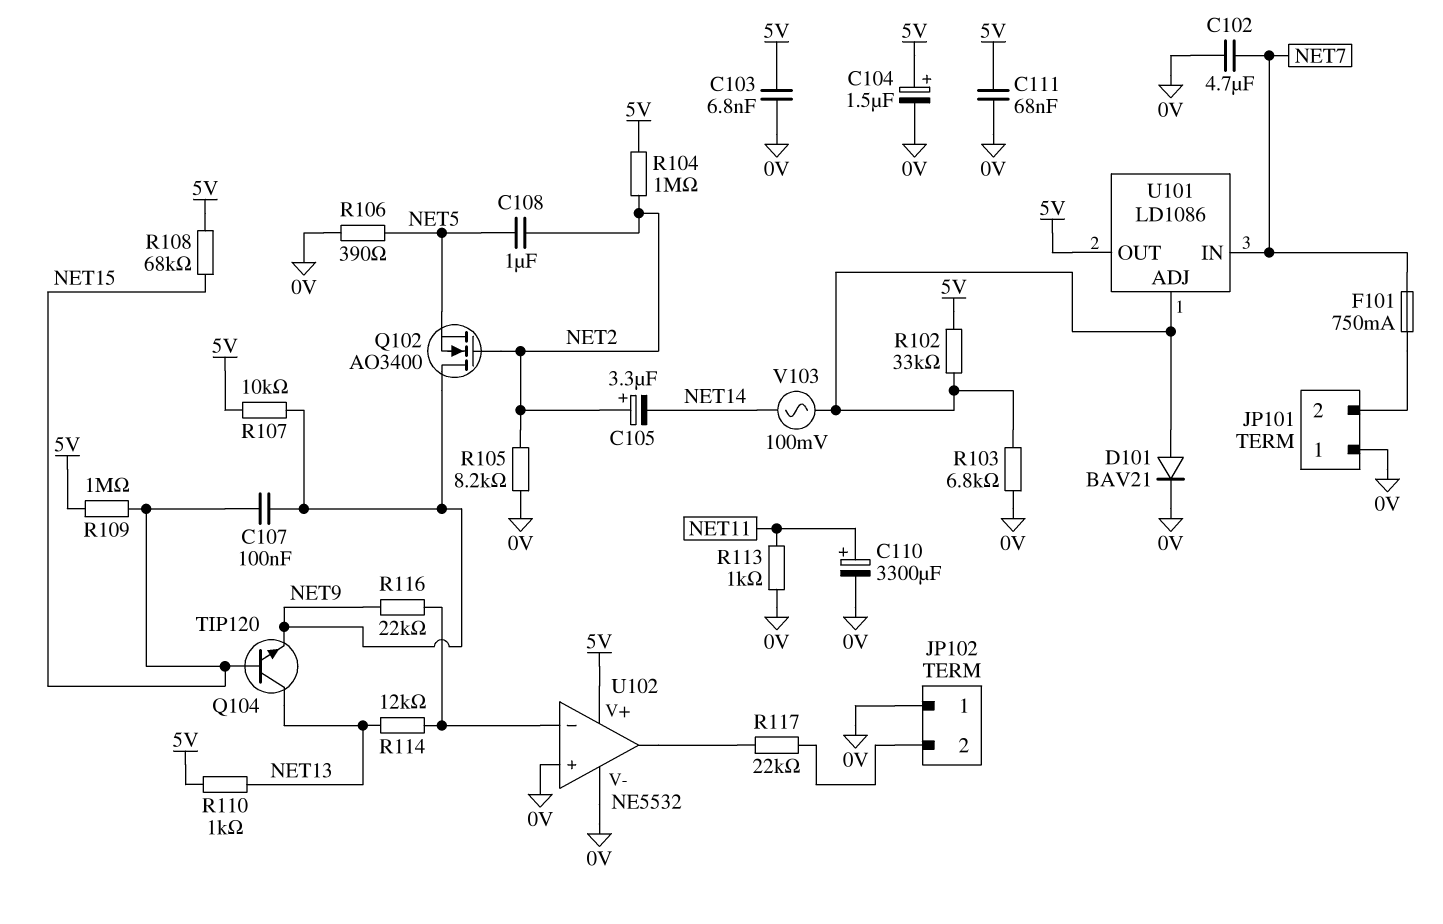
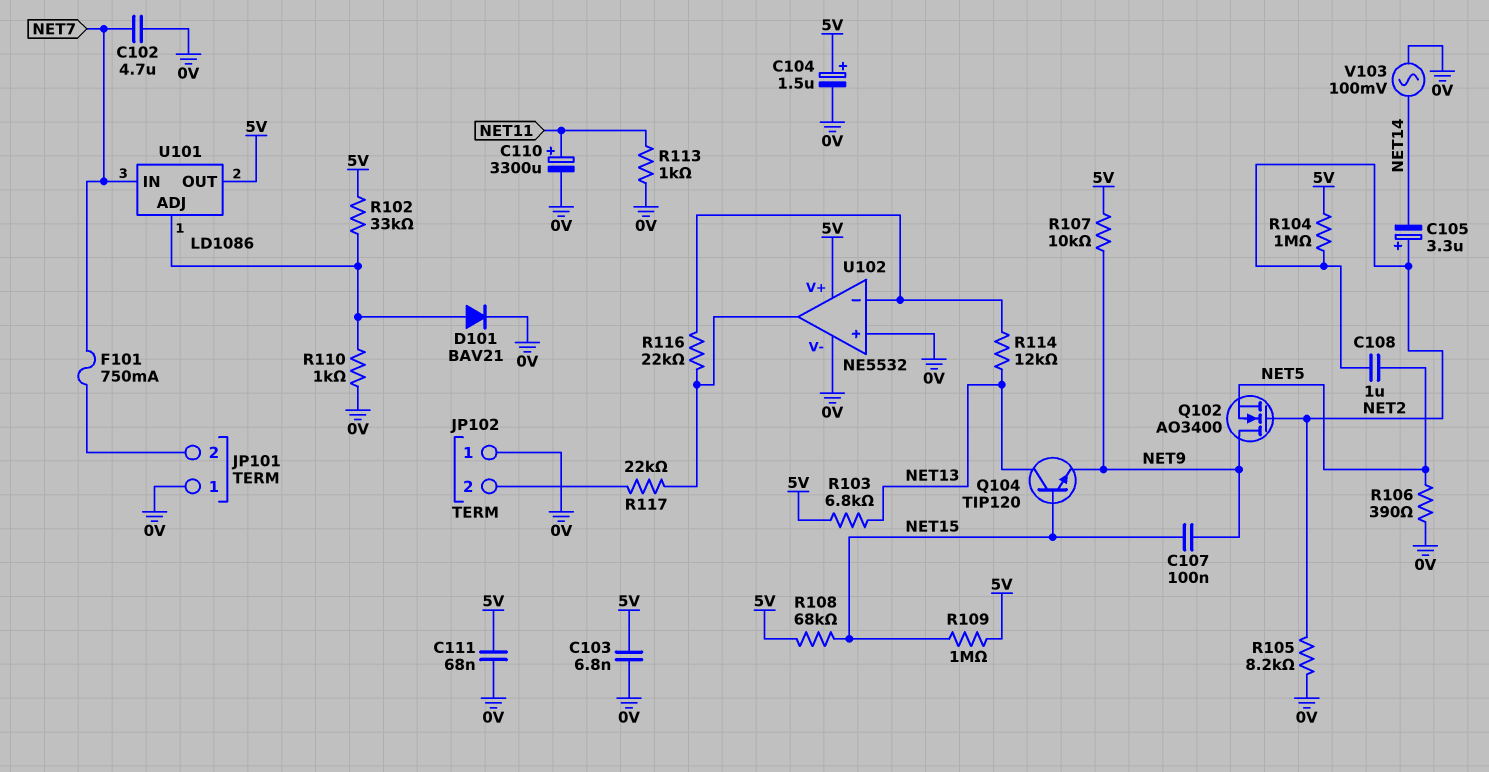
R103: 6.8k (0V, U101/ADJ) -> 6.8k (5V, NET13)
R110: 1k (5V, NET13) -> 1k (0V, U101/ADJ)
R116: 22k (NET9, U102/in-) -> 22k (U102/in-, U102/out)
V103: AC 100mV (NET14, U101/ADJ) -> AC 100mV (0V, NET14)

